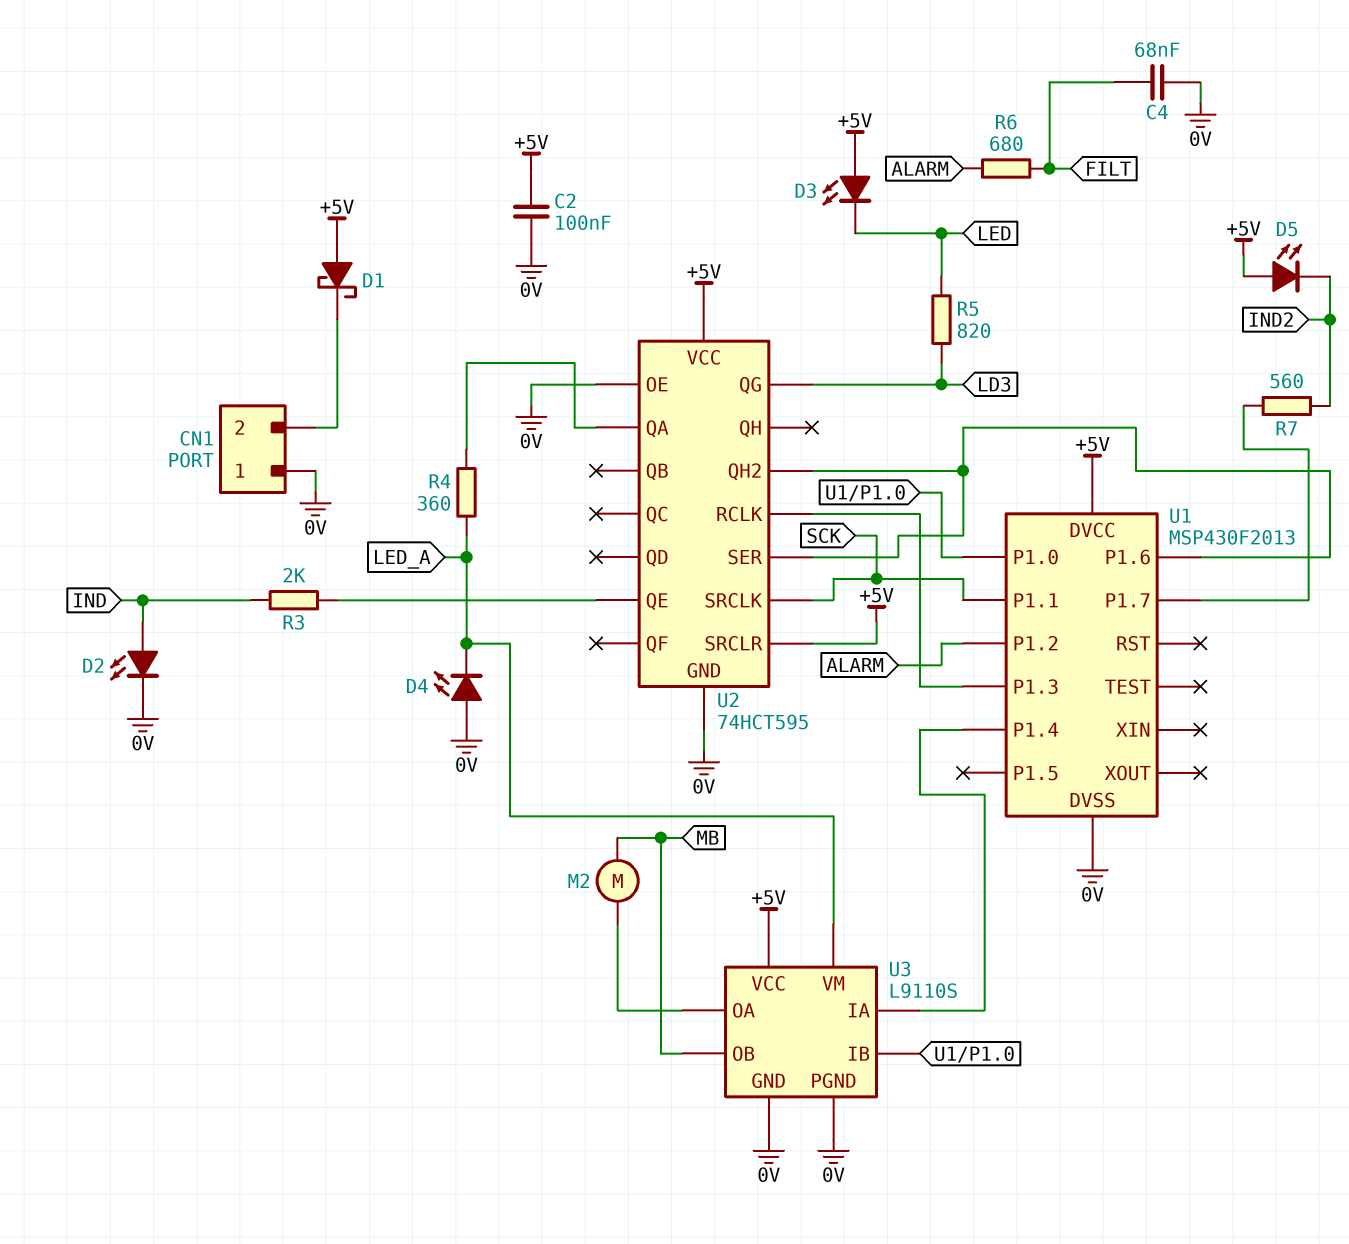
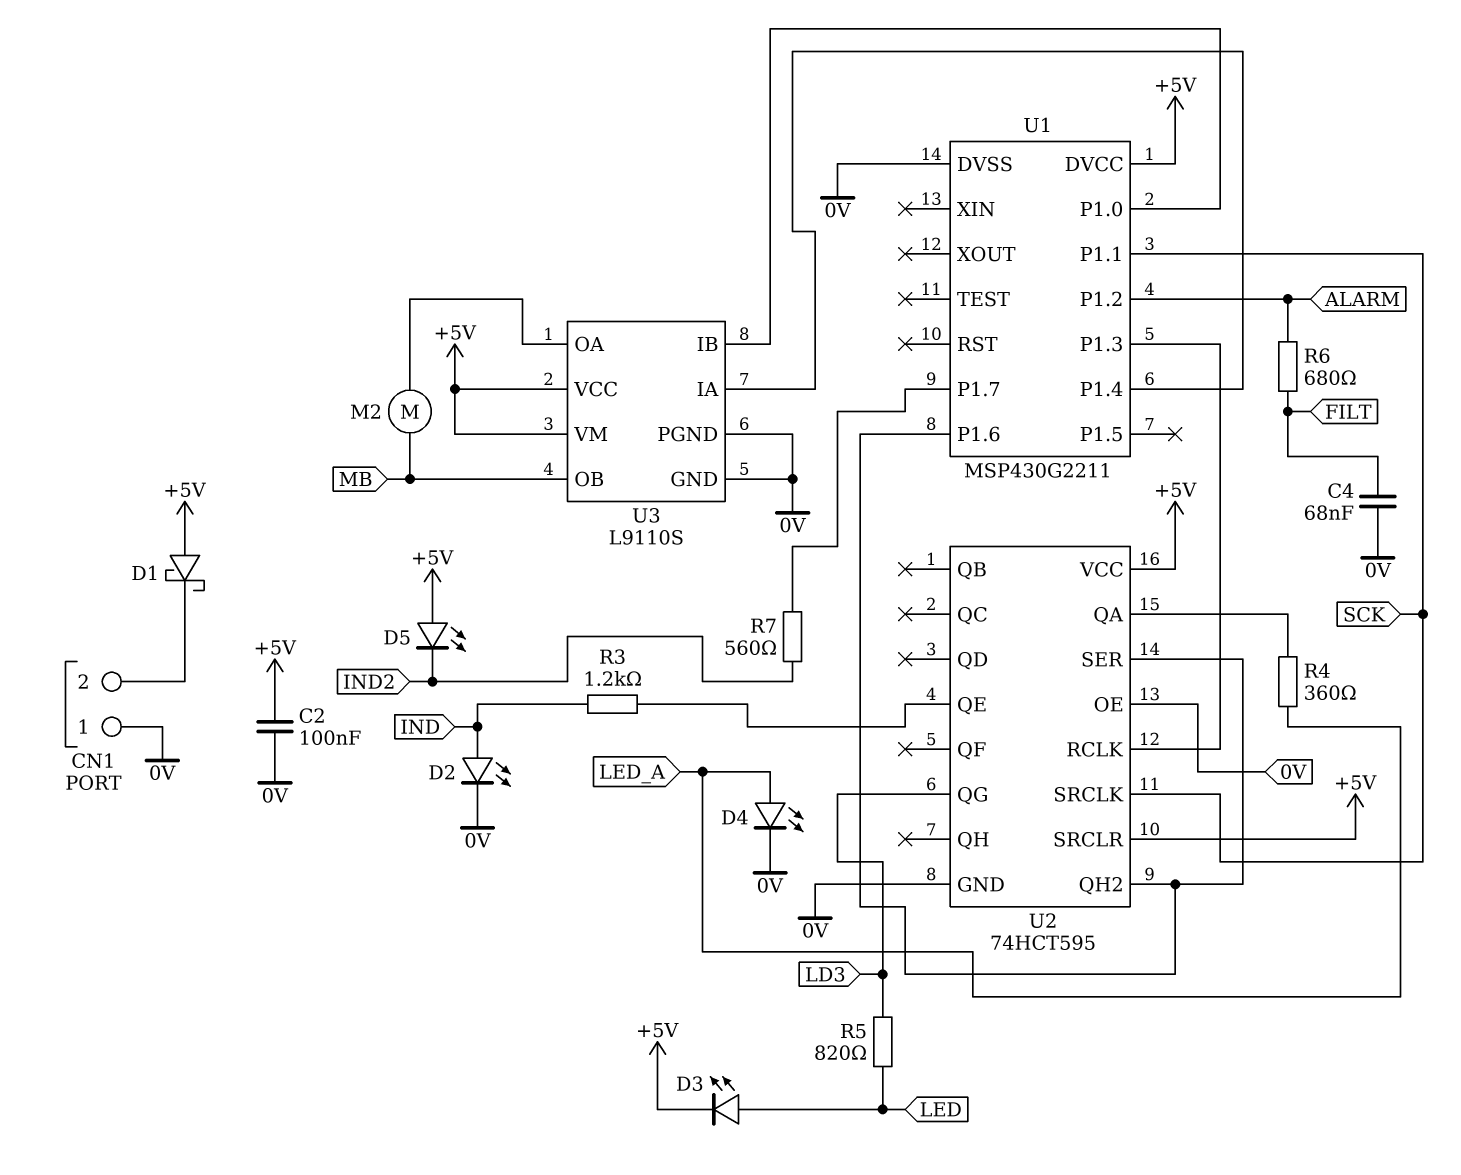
D3: LED (A +5V, K LED) -> LED (A LED, K +5V)
D4: LED (A 0V, K LED_A) -> LED (A LED_A, K 0V)
R3: 2k (IND, U2/QE) -> 1.2k (IND, U2/QE)
U1: MSP430F2013 -> MSP430G2211
U3 pin VM: LED_A -> +5V

